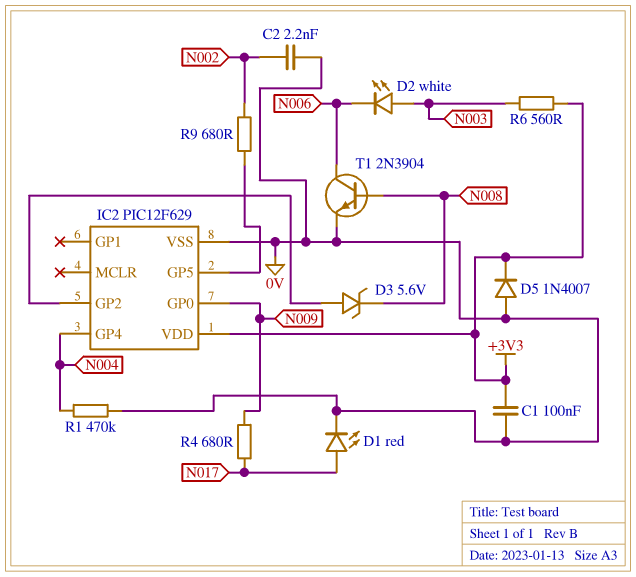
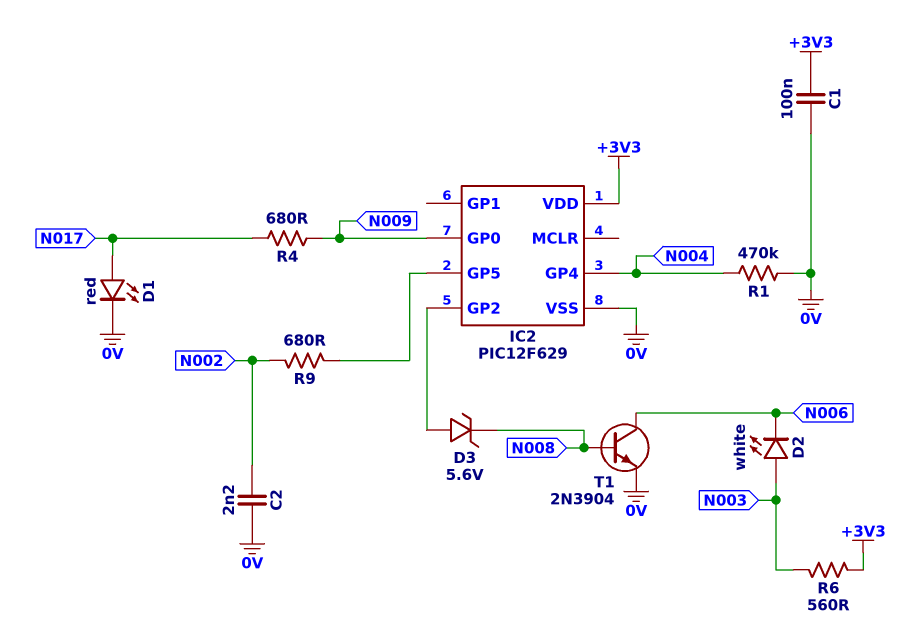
D5: diode 1N4007 (A 0V, K +3V3) -> none

